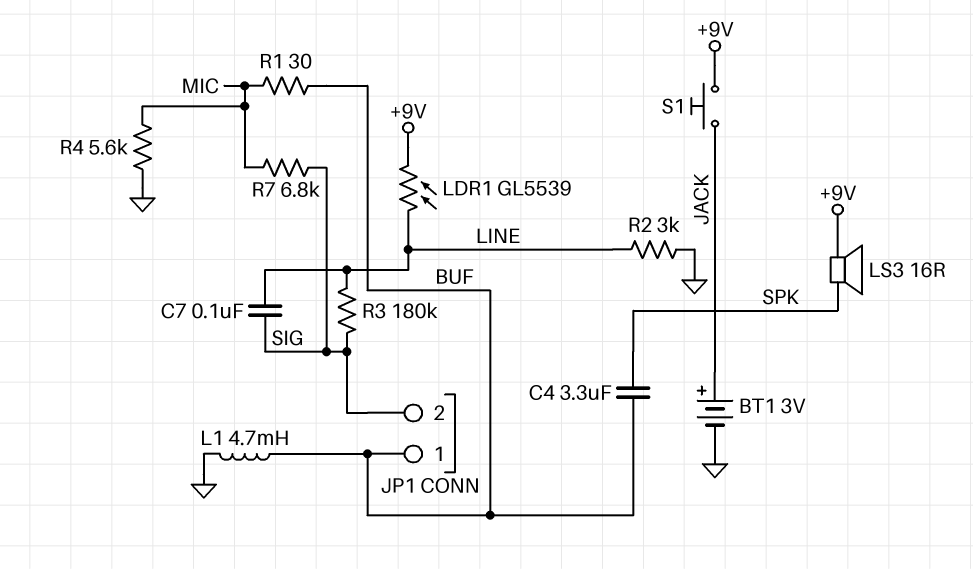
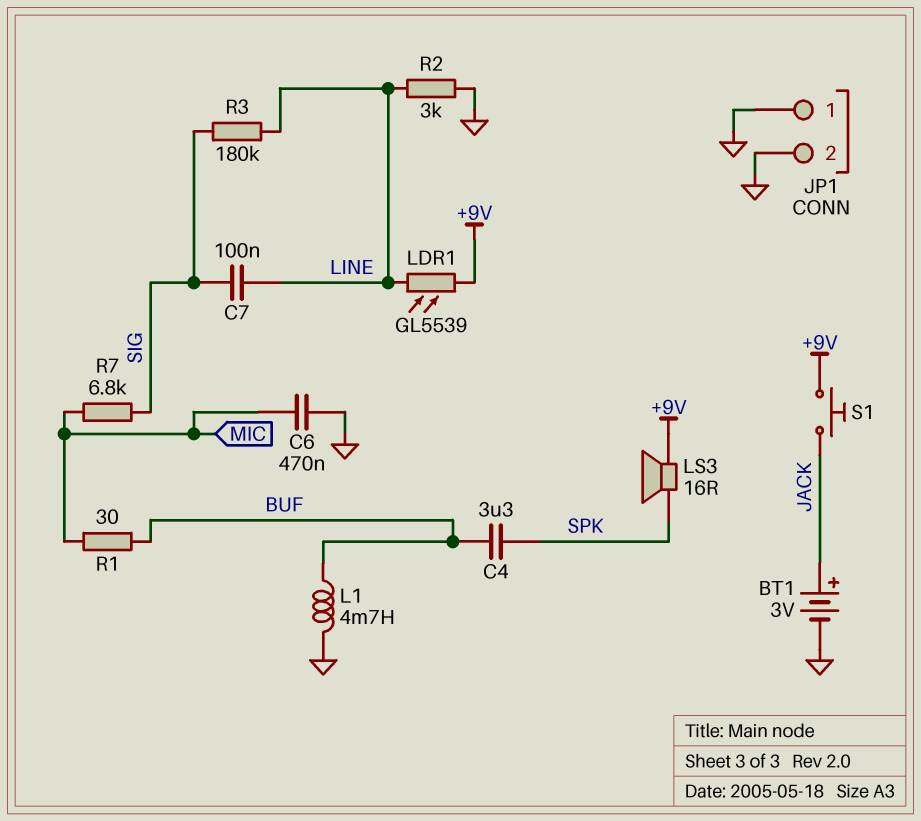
C6: none -> 470nF (GND, MIC)
JP1 pin 1: BUF -> GND
JP1 pin 2: SIG -> GND
R4: 5.6k (GND, MIC) -> none

